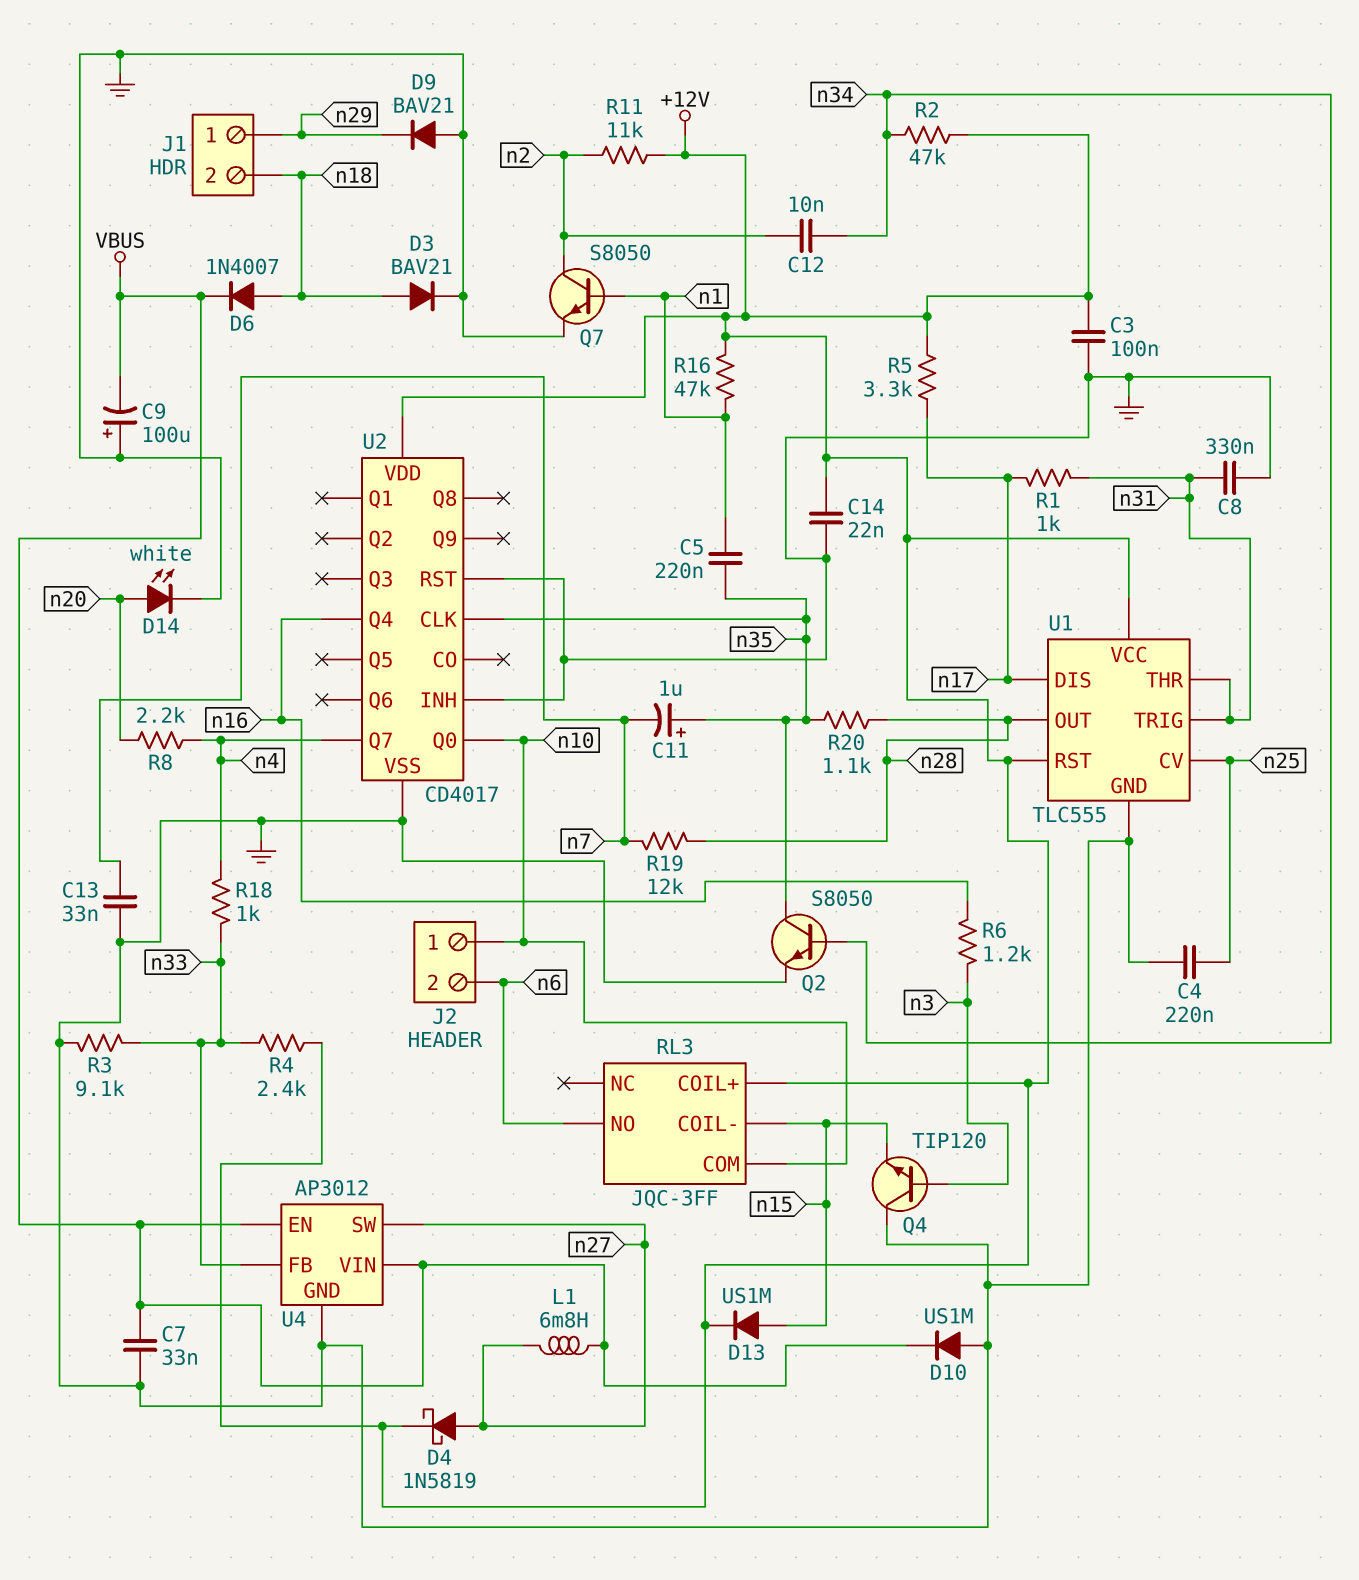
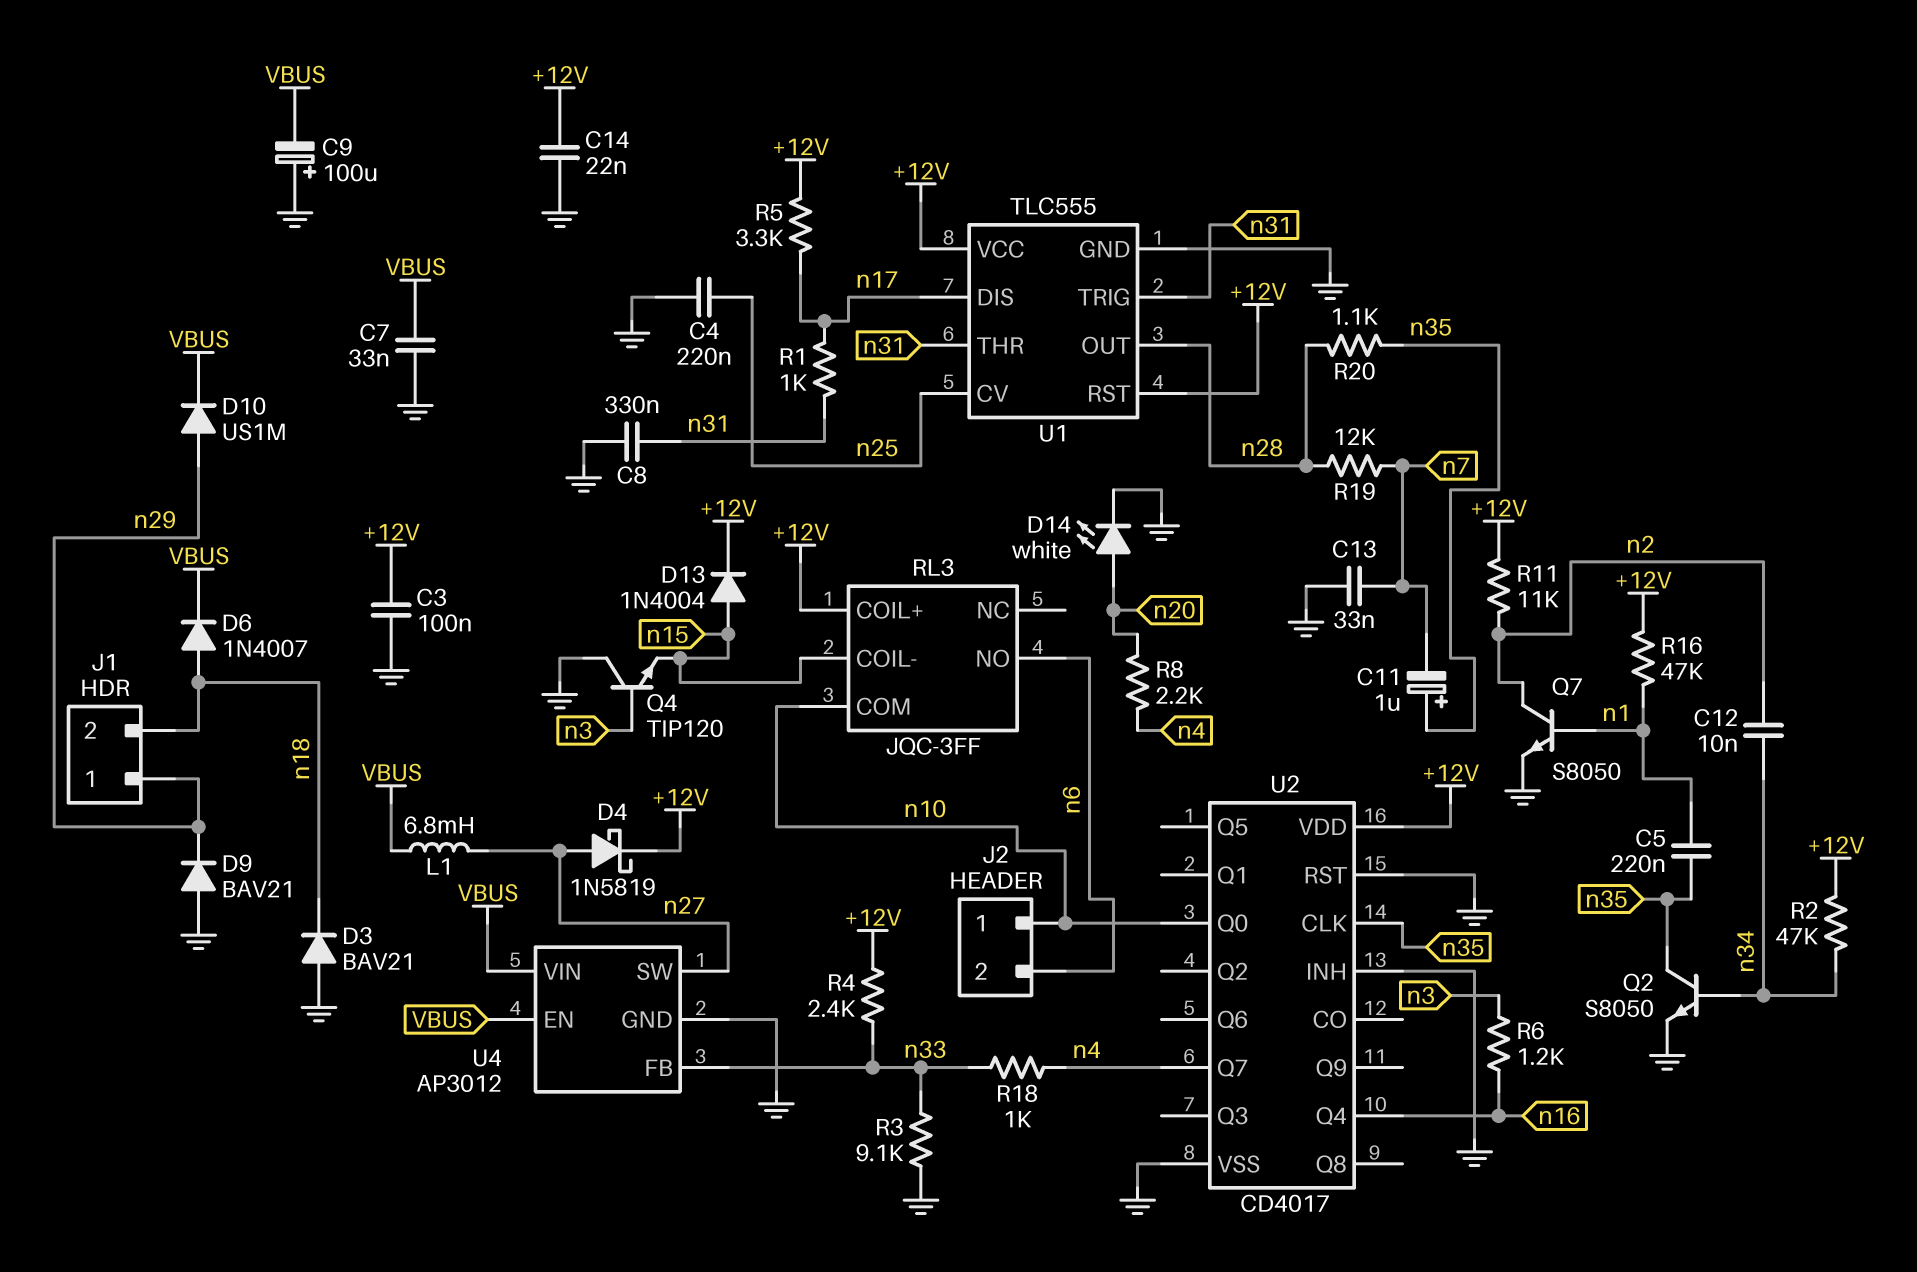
D3: diode BAV21 (A n18, K GND) -> diode BAV21 (A GND, K n18)
D10: diode US1M (A GND, K VBUS) -> diode US1M (A n29, K VBUS)
D13: diode US1M (A n15, K +12V) -> diode 1N4004 (A n15, K +12V)

